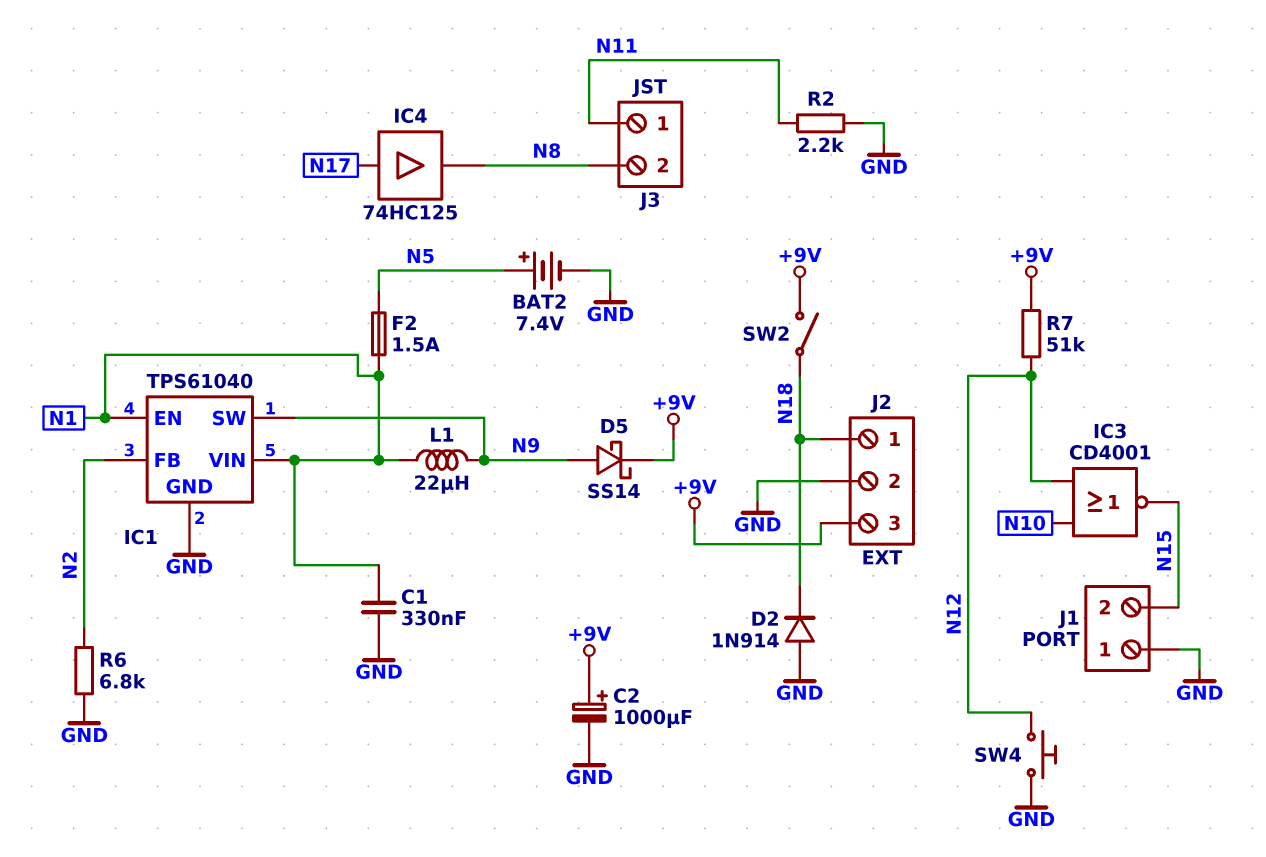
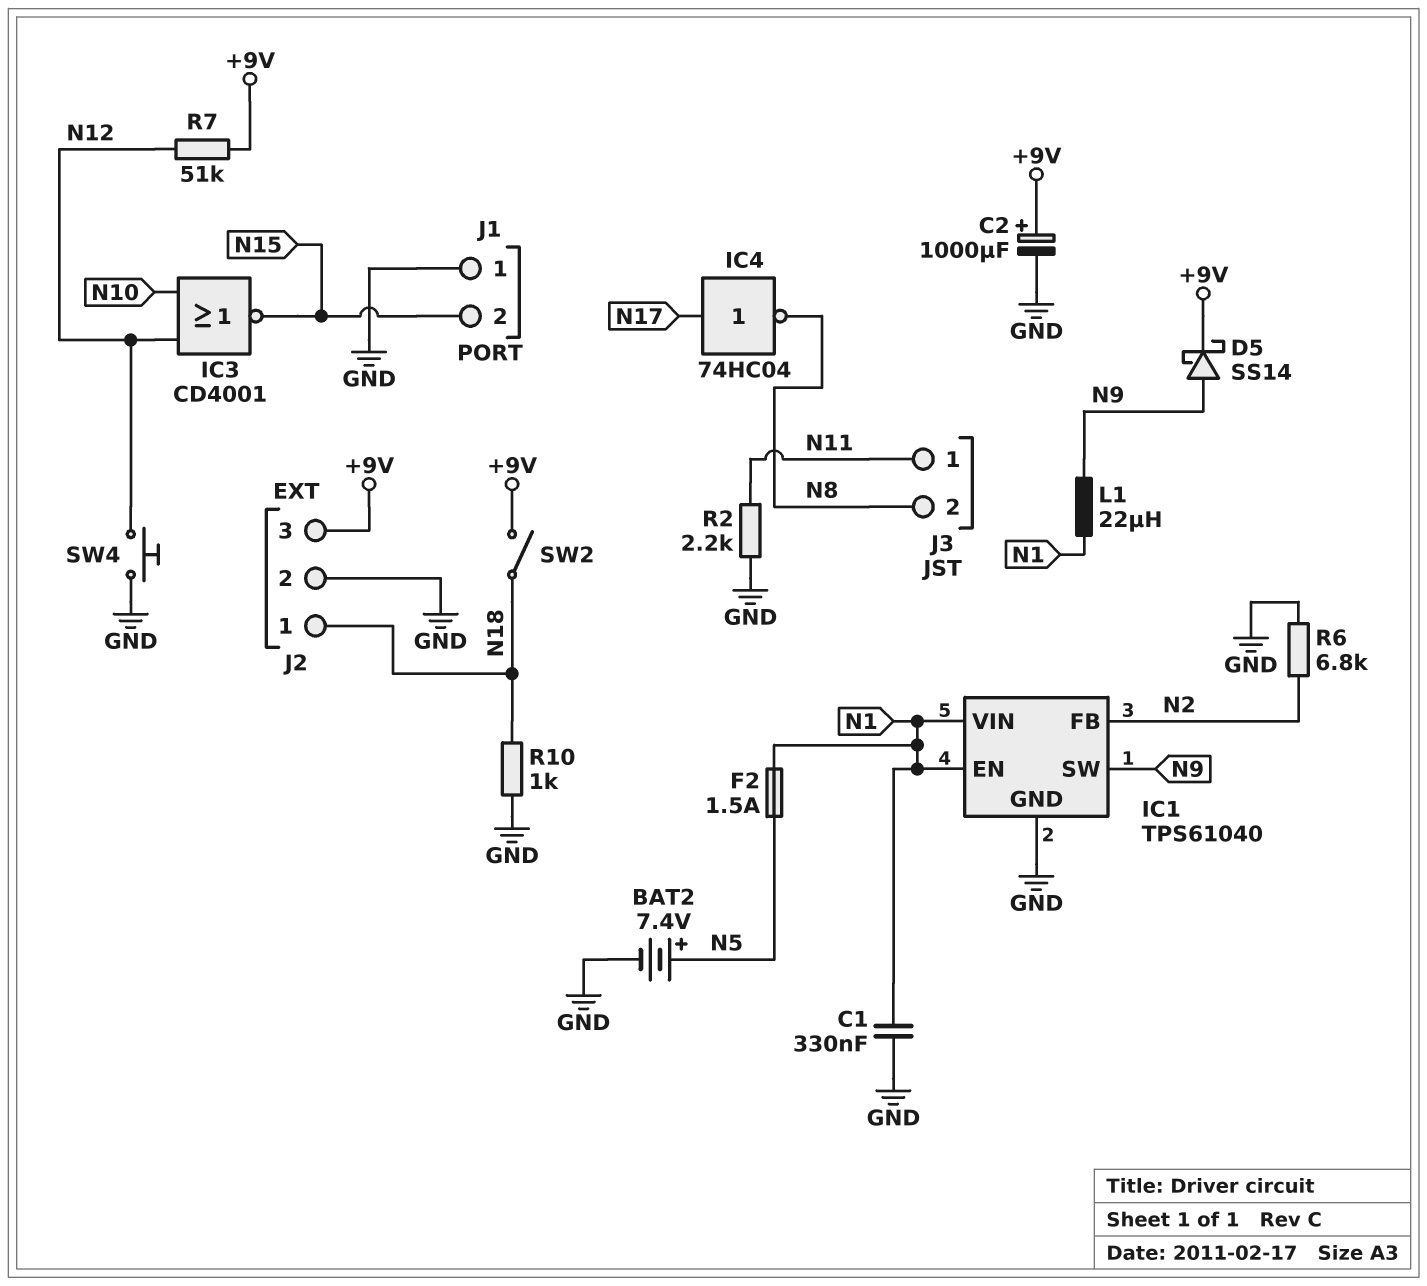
D2: diode 1N914 (A GND, K N18) -> none
IC4: buffer 74HC125 (in N17, out N8) -> NOT 74HC04 (in N17, out N8)
R10: none -> 1k (GND, N18)

